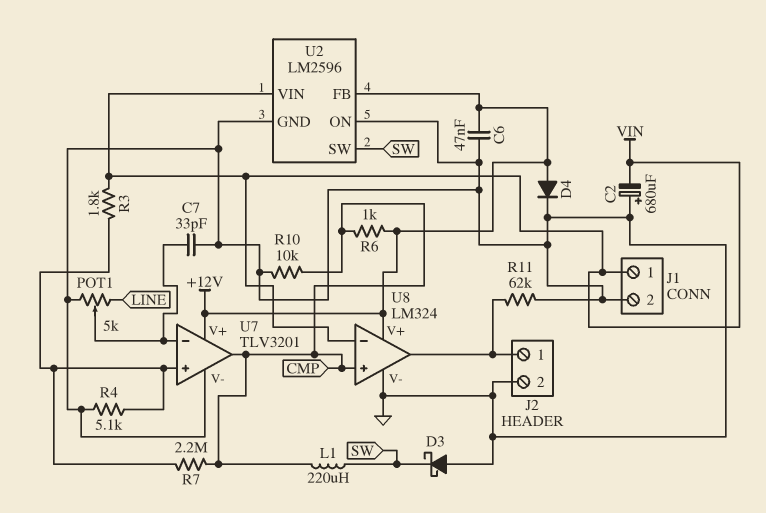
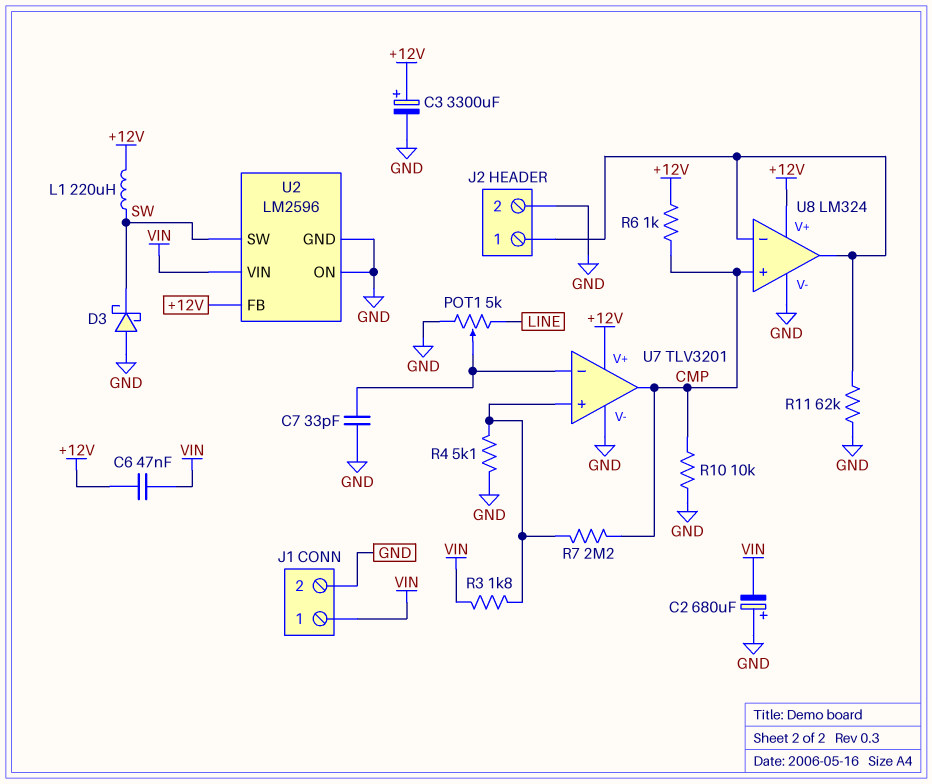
C3: none -> 3300uF (plus +12V, minus GND)
C6: 47nF (+12V, GND) -> 47nF (+12V, VIN)
D4: diode (A +12V, K GND) -> none
L1: 220uH (CMP, SW) -> 220uH (+12V, SW)
U8 pin in-: VIN -> J2/1

